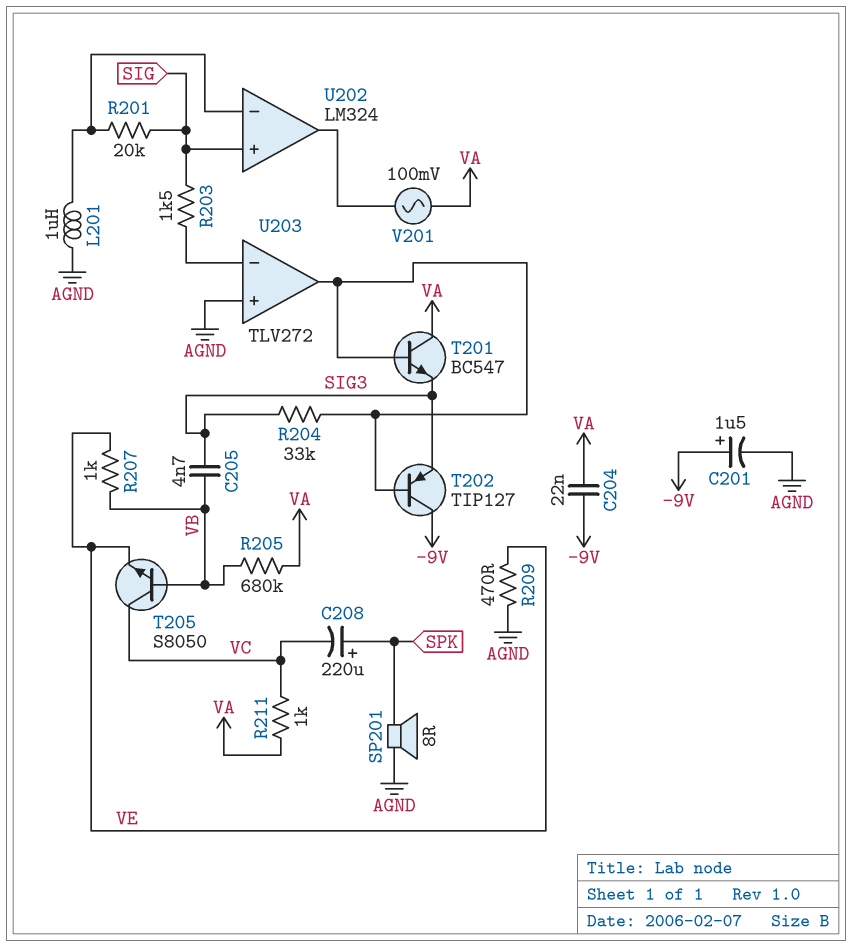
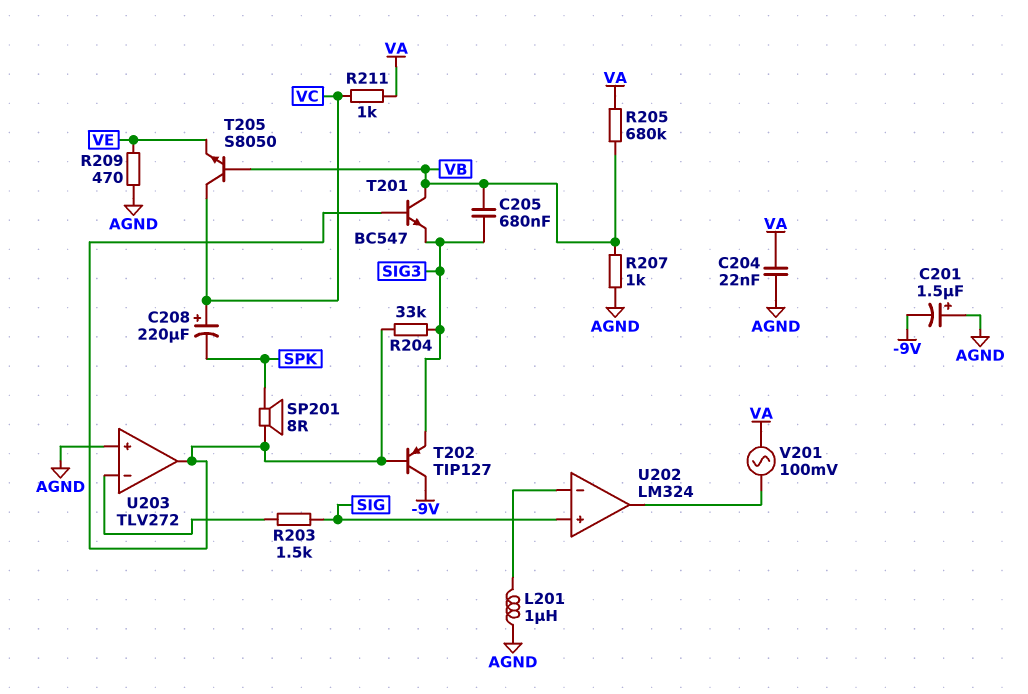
C201: 1.5uF (plus -9V, minus AGND) -> 1.5uF (plus AGND, minus -9V)
C204: 22nF (-9V, VA) -> 22nF (AGND, VA)
C205: 4.7nF (SIG3, VB) -> 680nF (SIG3, VB)
C208: 220uF (plus SPK, minus VC) -> 220uF (plus VC, minus SPK)
R201: 20k (SIG, U202/in-) -> none
R207: 1k (VB, VE) -> 1k (AGND, VB)
SP201: speaker 8R (AGND, SPK) -> speaker 8R (SPK, U203/out)
T201: NPN BC547 (B U203/out, C VA, E SIG3) -> NPN BC547 (B U203/out, C VB, E SIG3)

